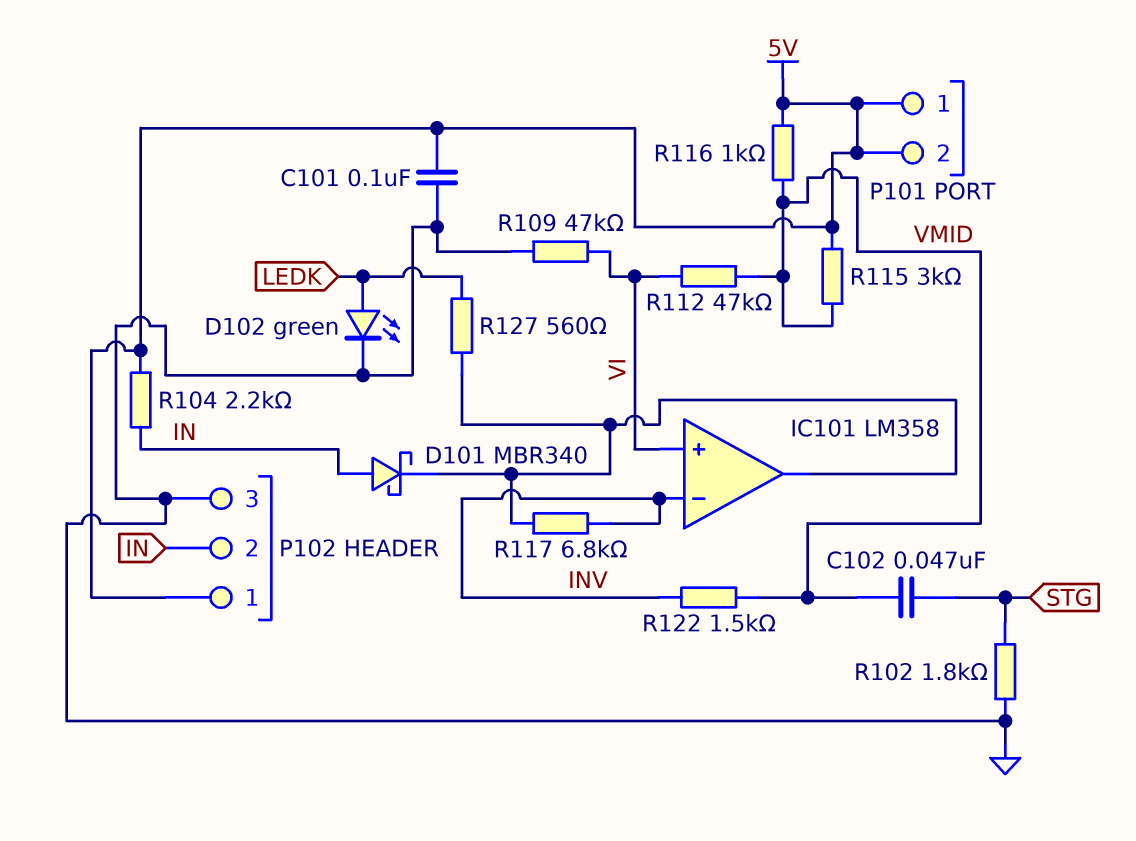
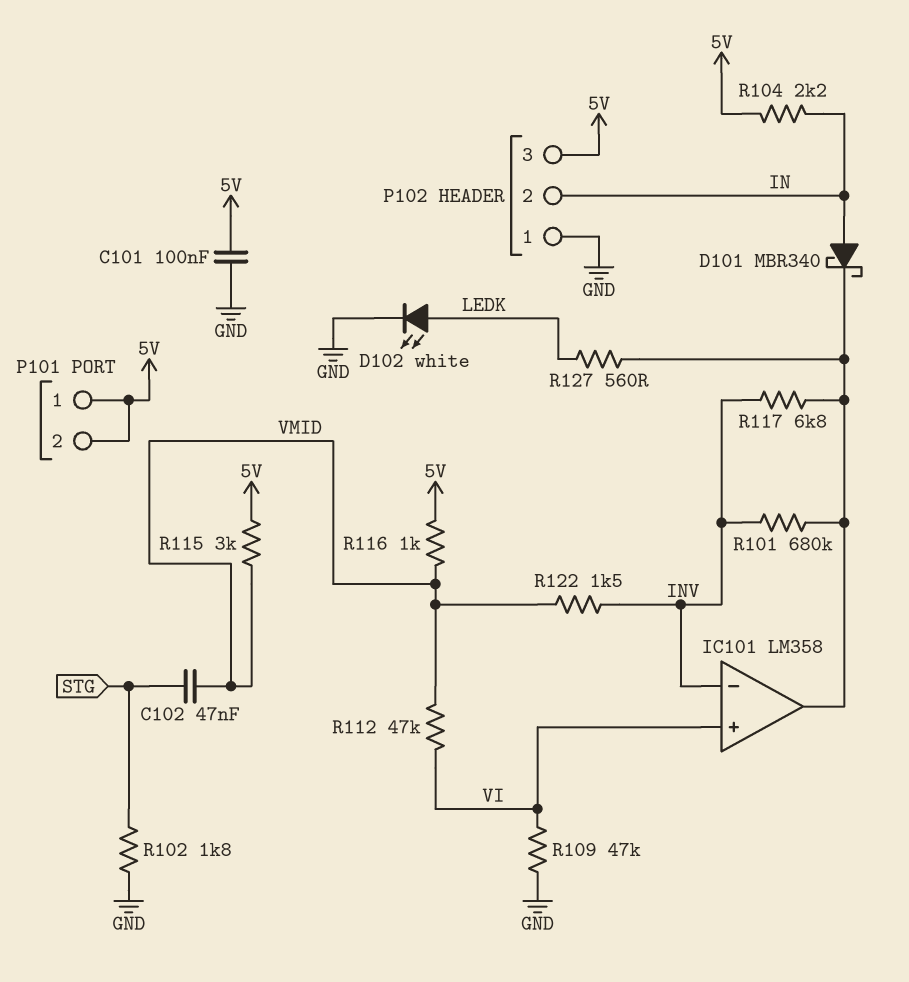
D102: LED green (A LEDK, K GND) -> LED white (A LEDK, K GND)
P102 pin 1: 5V -> GND
P102 pin 3: GND -> 5V
R101: none -> 680k (IC101/out, INV)

